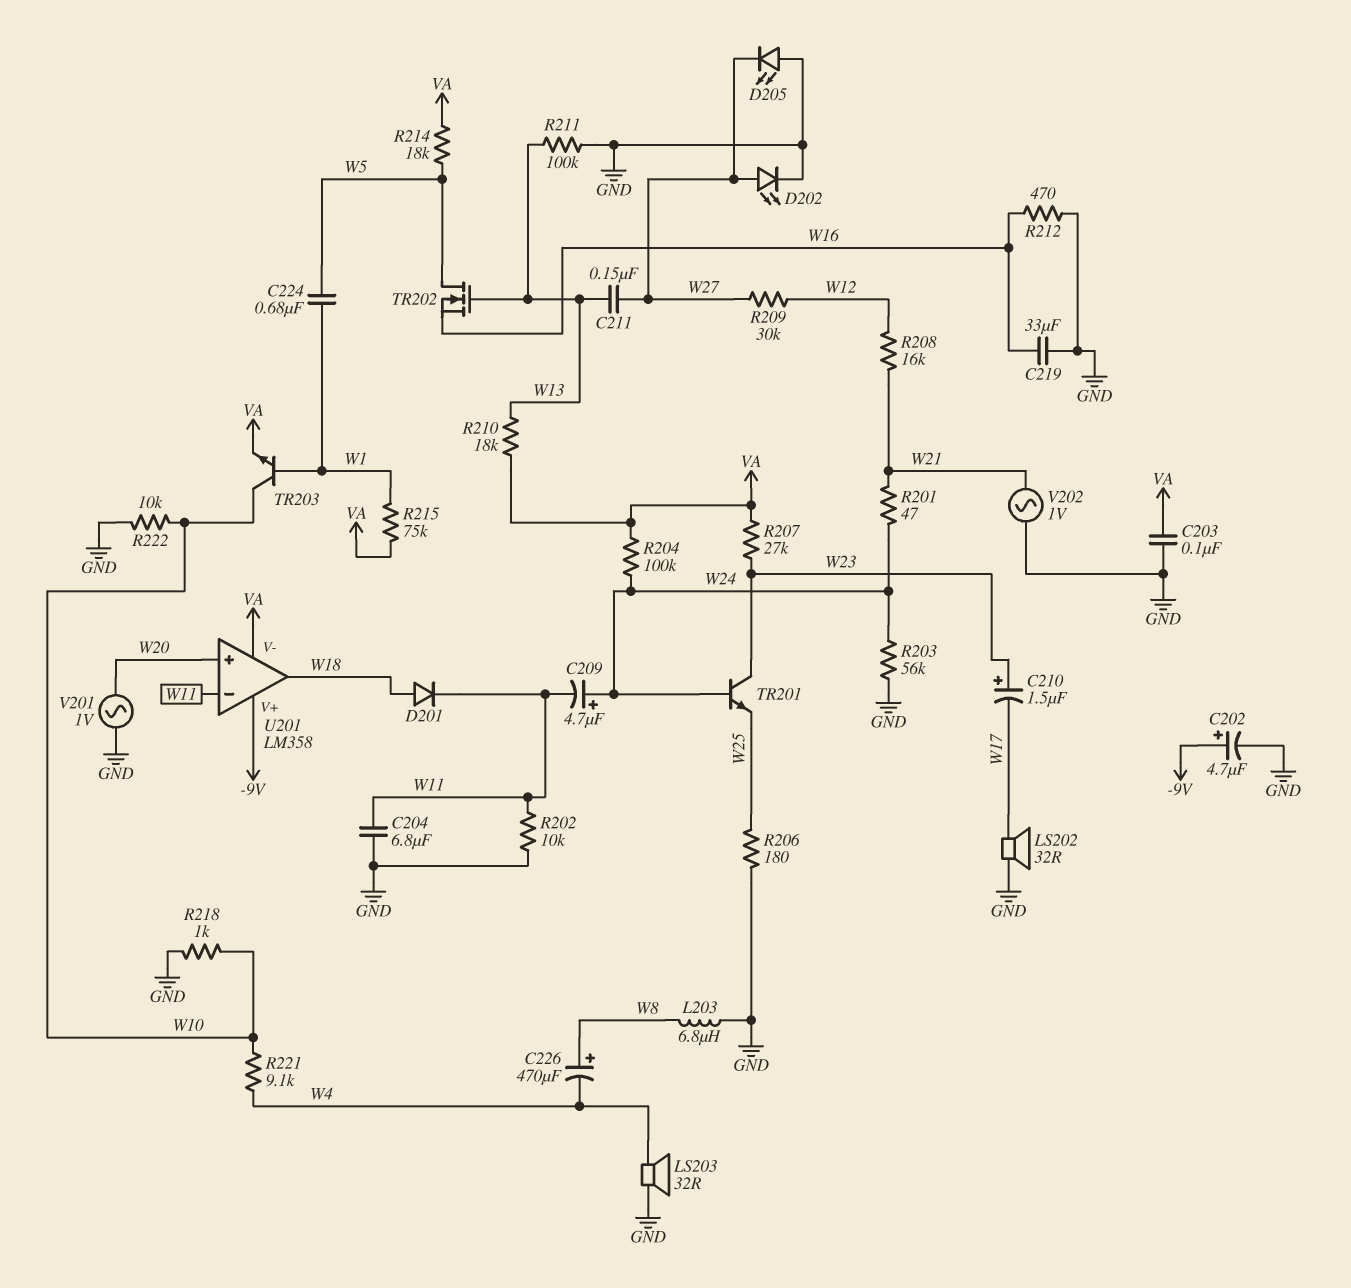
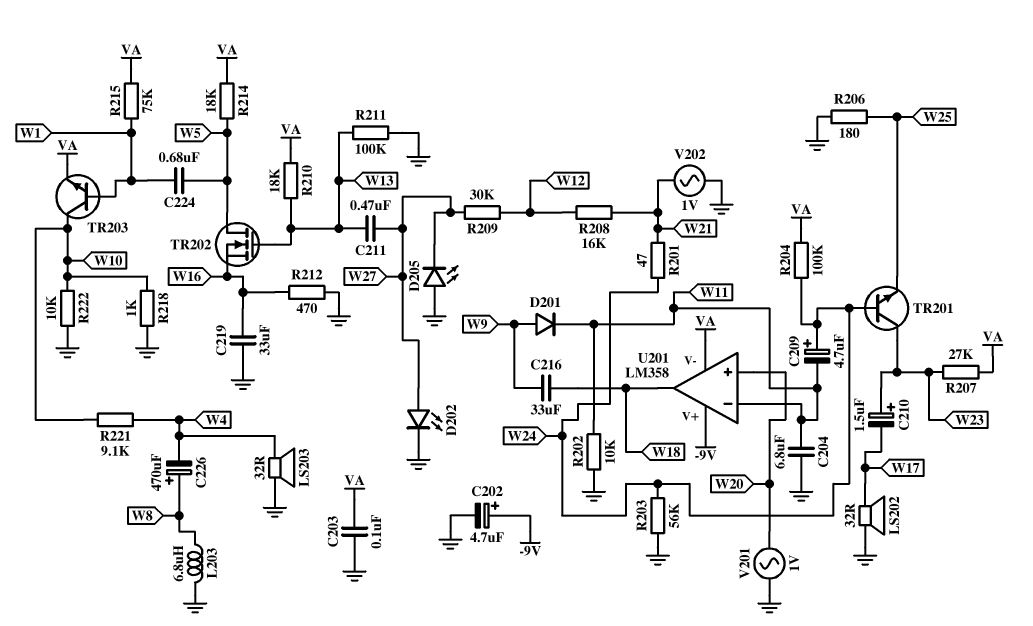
C211: 150nF (W13, W27) -> 470nF (W13, W27)
C216: none -> 33uF (W9, W18)
D201: diode (A W18, K W11) -> diode (A W9, K W11)

